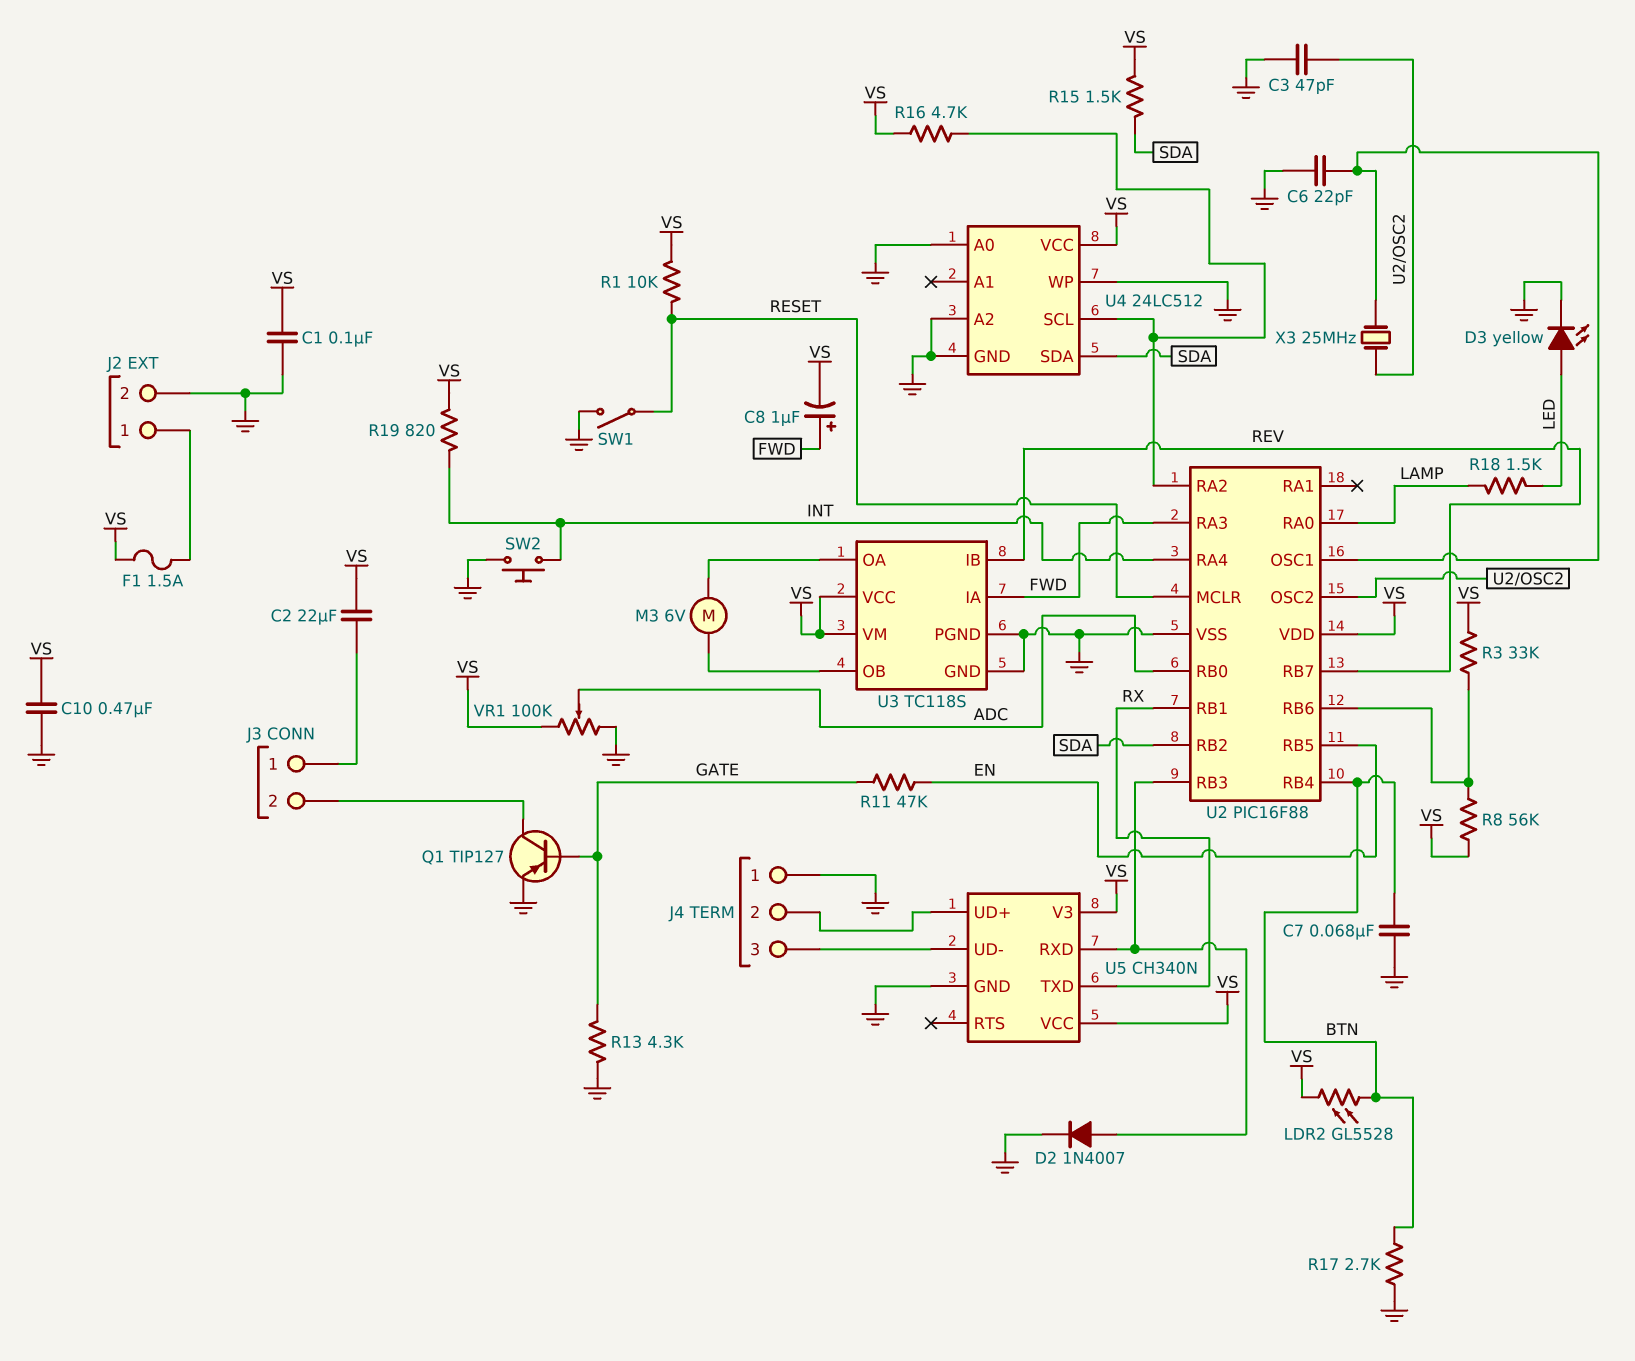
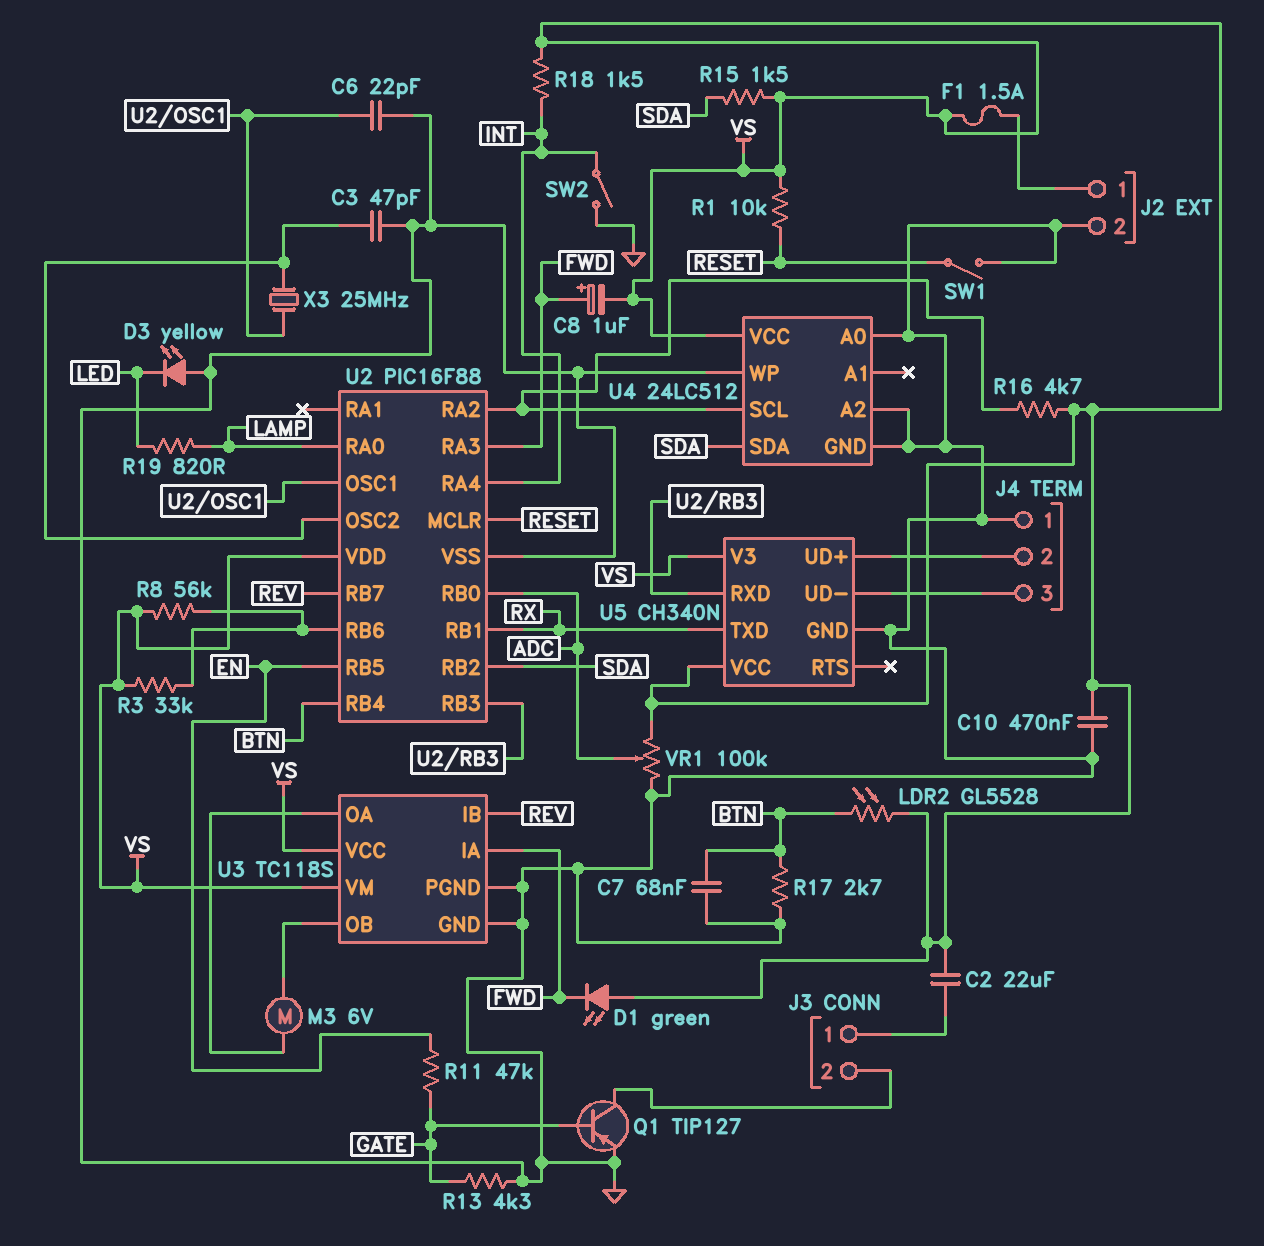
C1: 100nF (GND, VS) -> none
D1: none -> LED green (A VS, K FWD)
D2: diode 1N4007 (A U2/RB3, K GND) -> none
D3: LED yellow (A LED, K GND) -> LED yellow (A GND, K LED)
R18: 1.5k (LAMP, LED) -> 1.5k (INT, VS)
R19: 820 (INT, VS) -> 820 (LAMP, LED)
SW2: button (GND, INT) -> switch (GND, INT)

